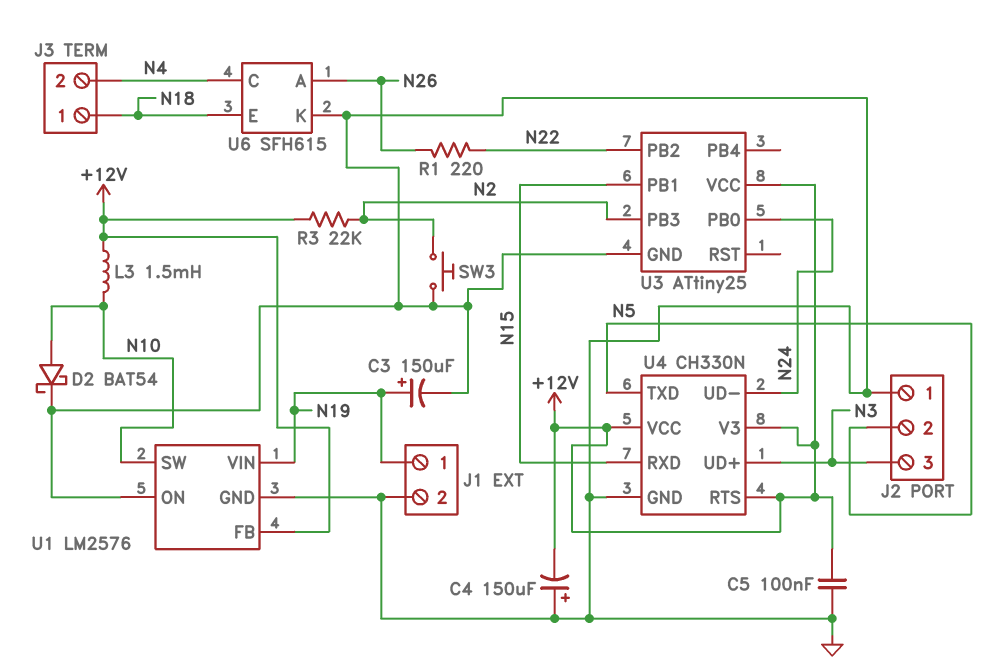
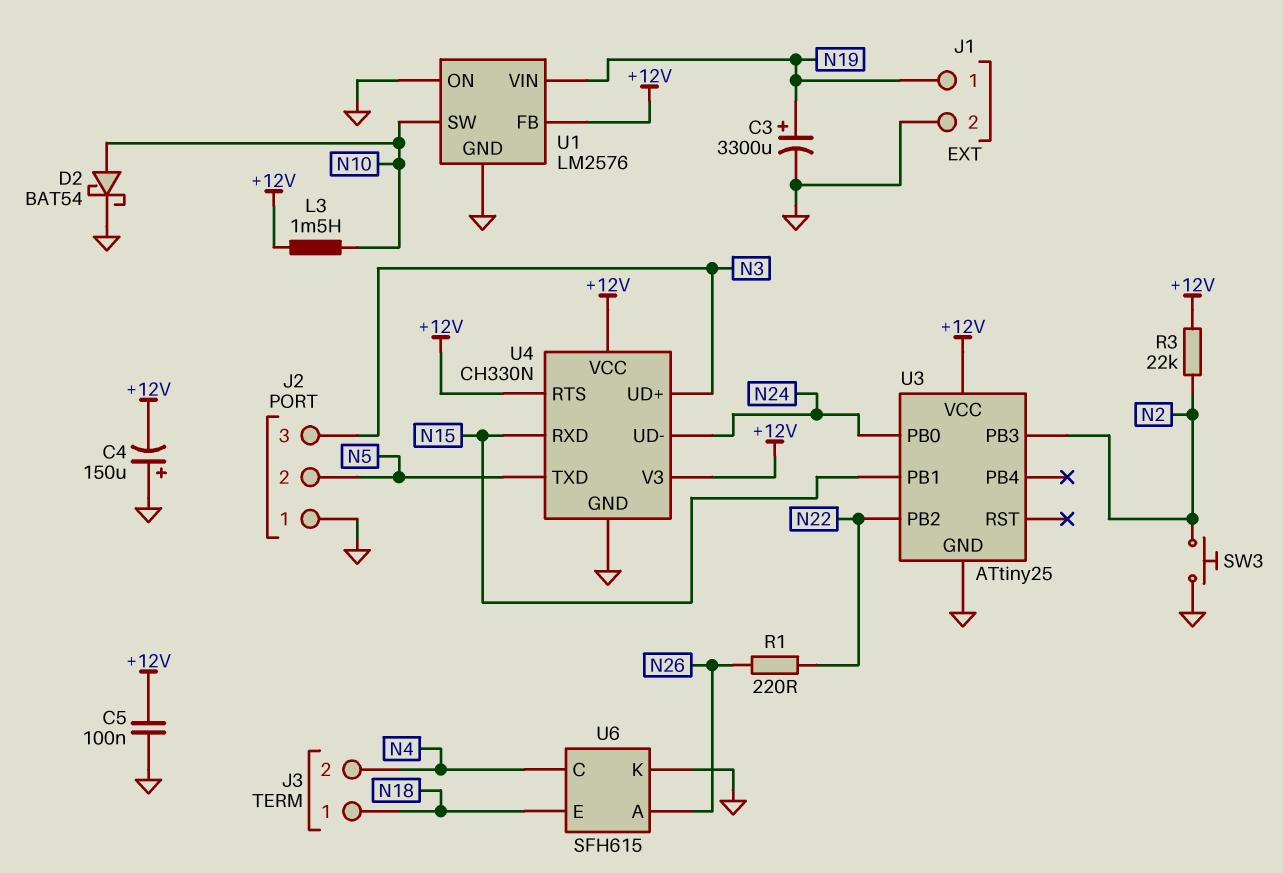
C3: 150uF (plus N19, minus GND) -> 3300uF (plus N19, minus GND)

